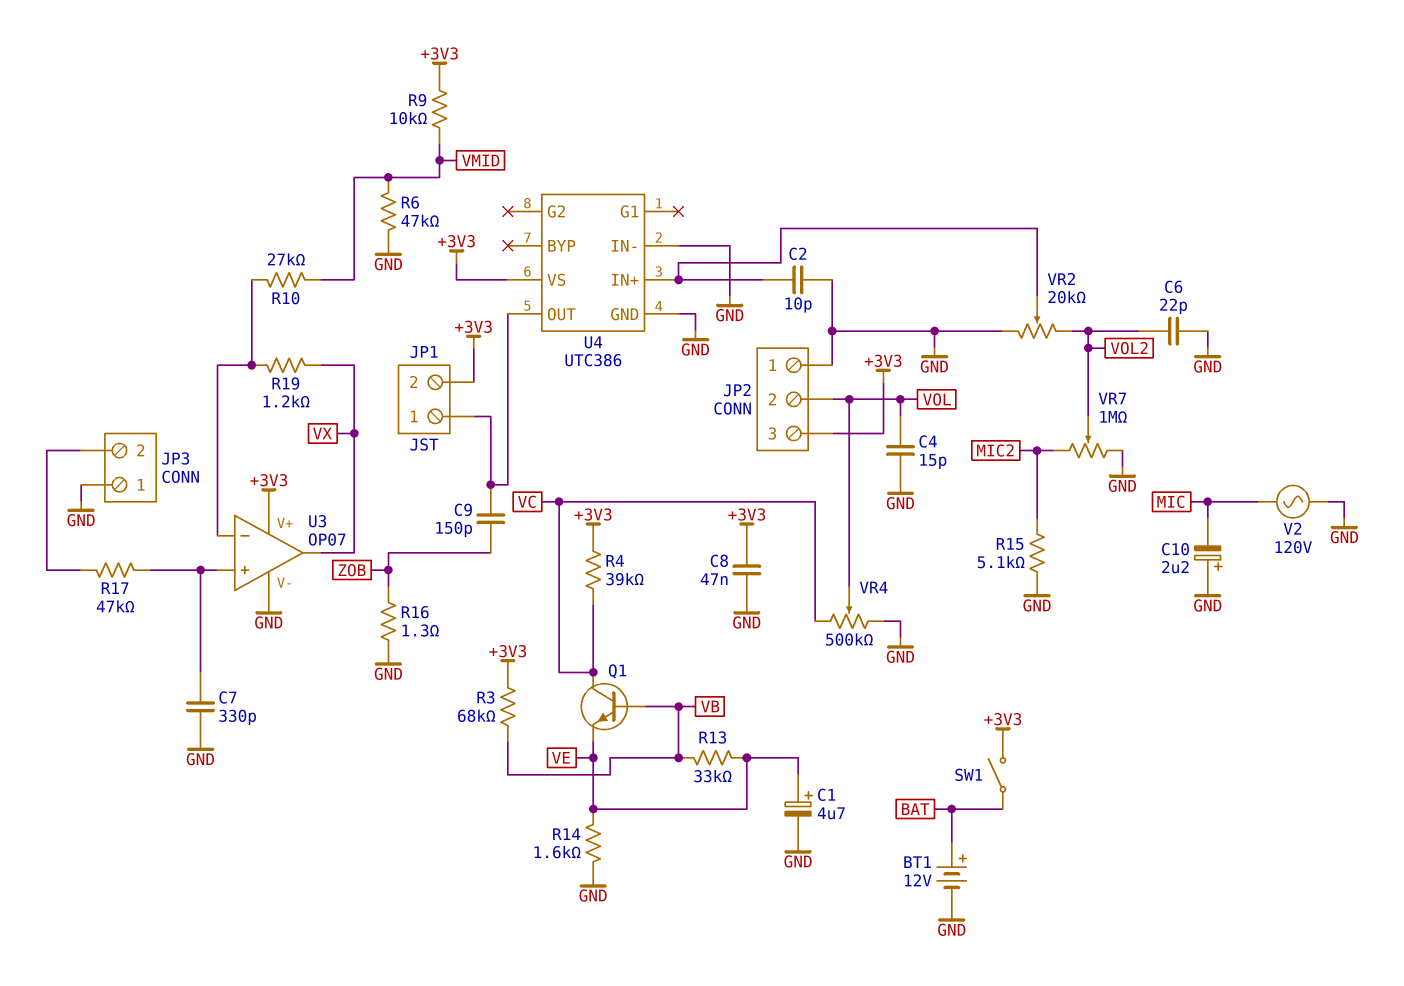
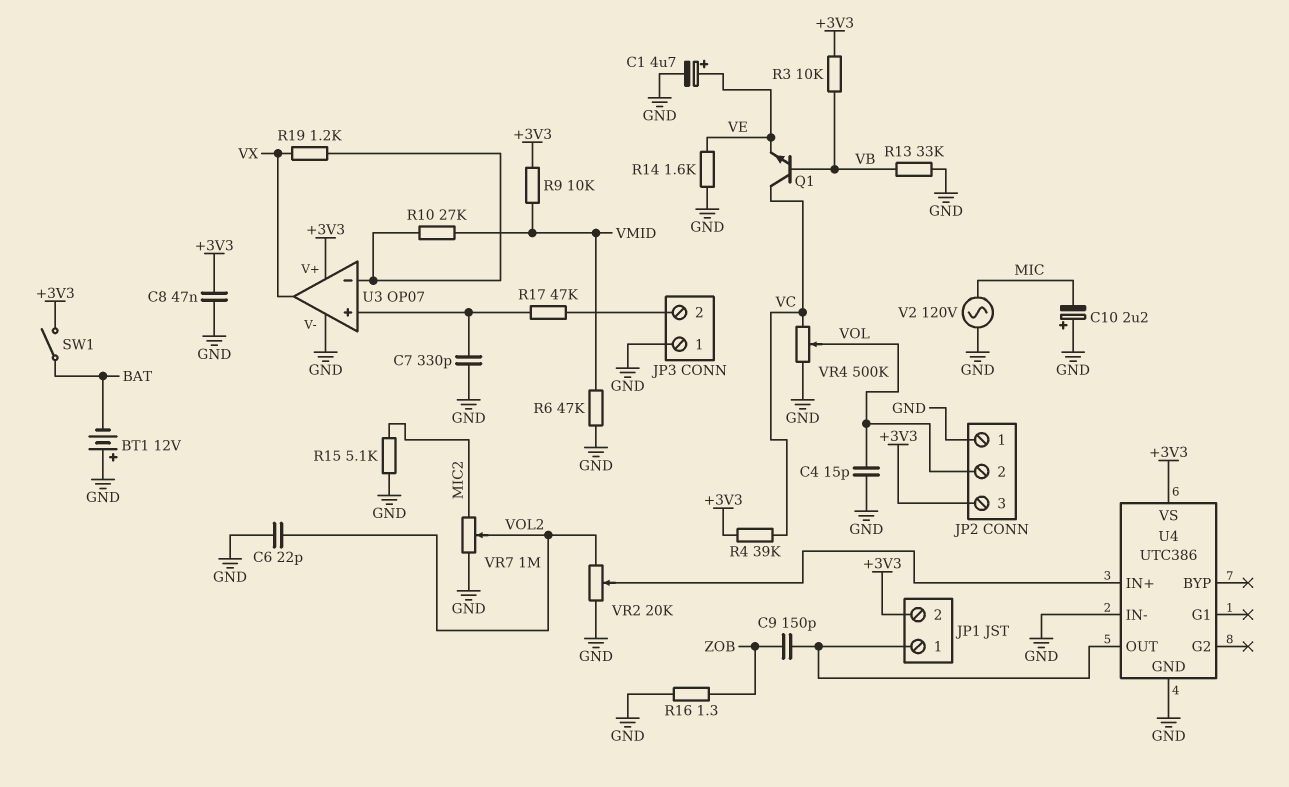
BT1: 12V (plus BAT, minus GND) -> 12V (plus GND, minus BAT)
C2: 10pF (GND, U4/IN+) -> none
R3: 68k (+3V3, VB) -> 10k (+3V3, VB)
R13: 33k (VB, VE) -> 33k (GND, VB)

